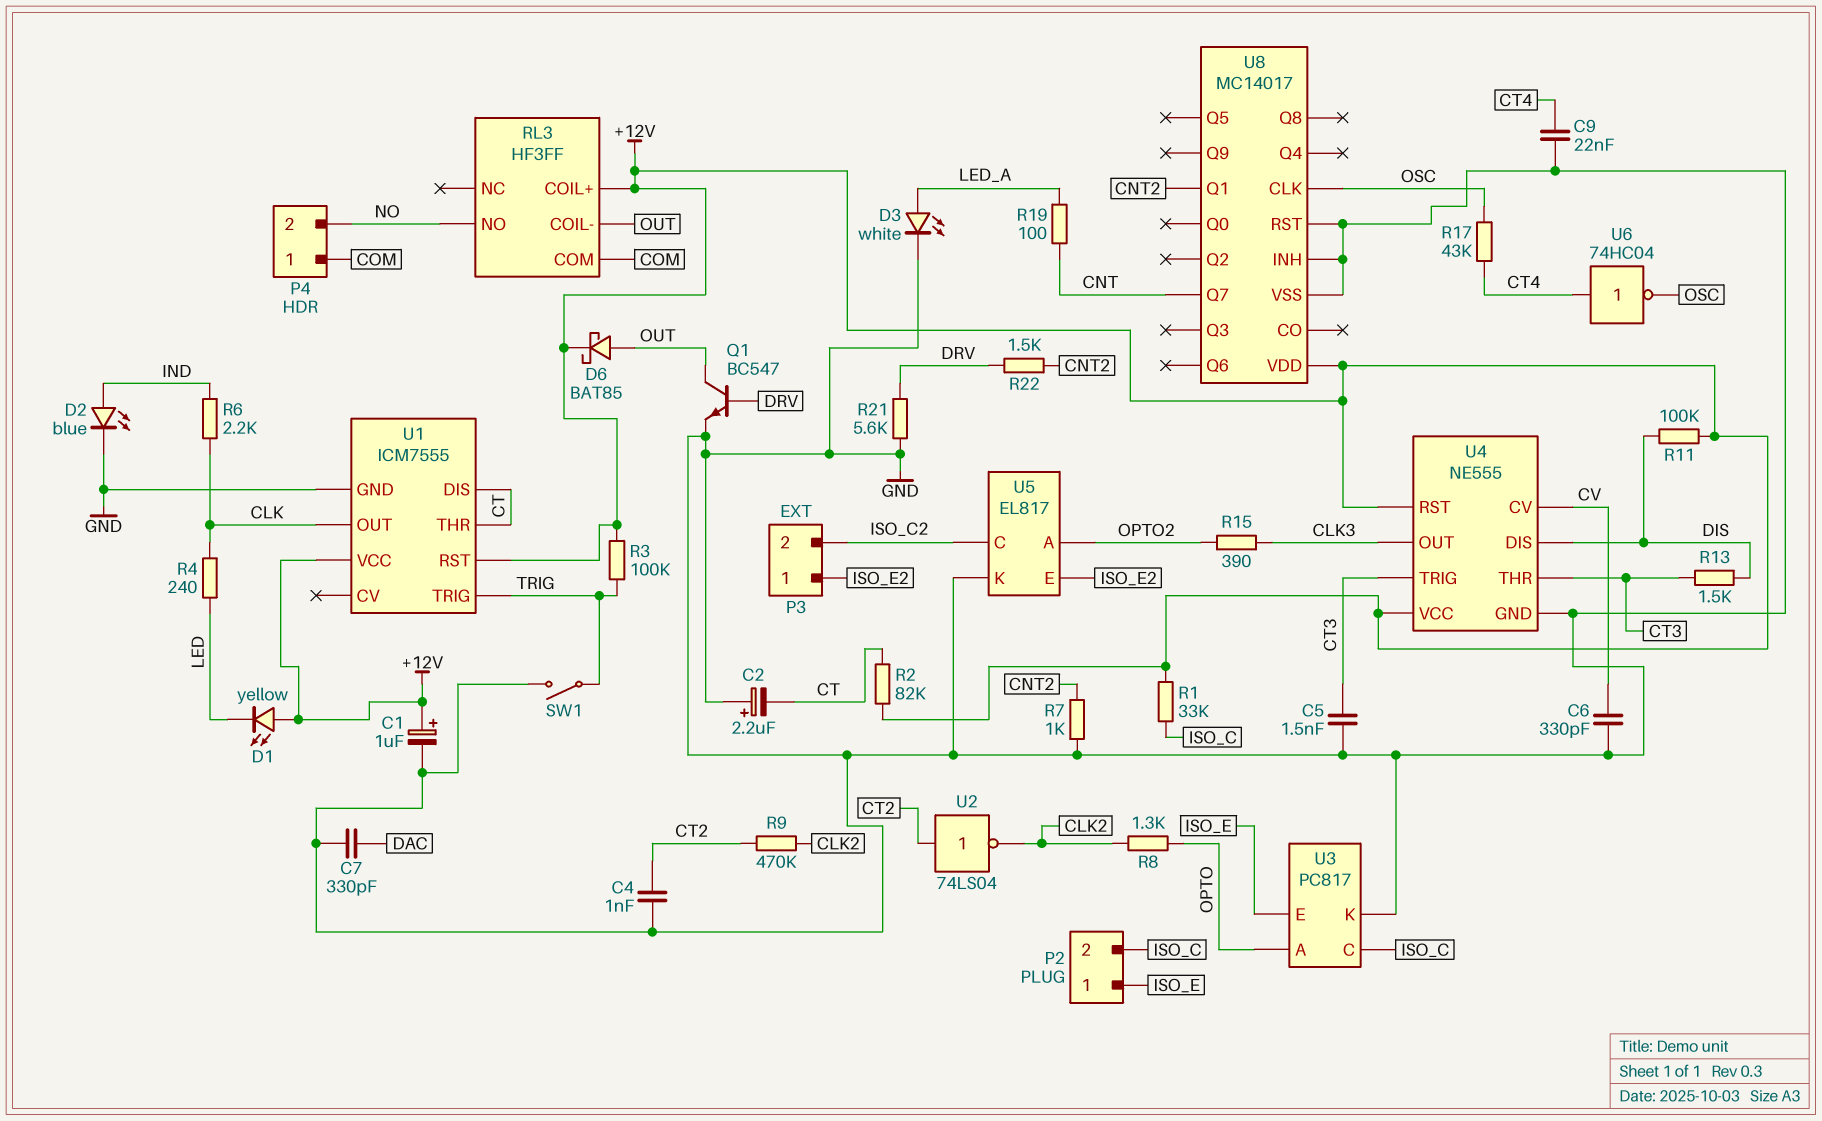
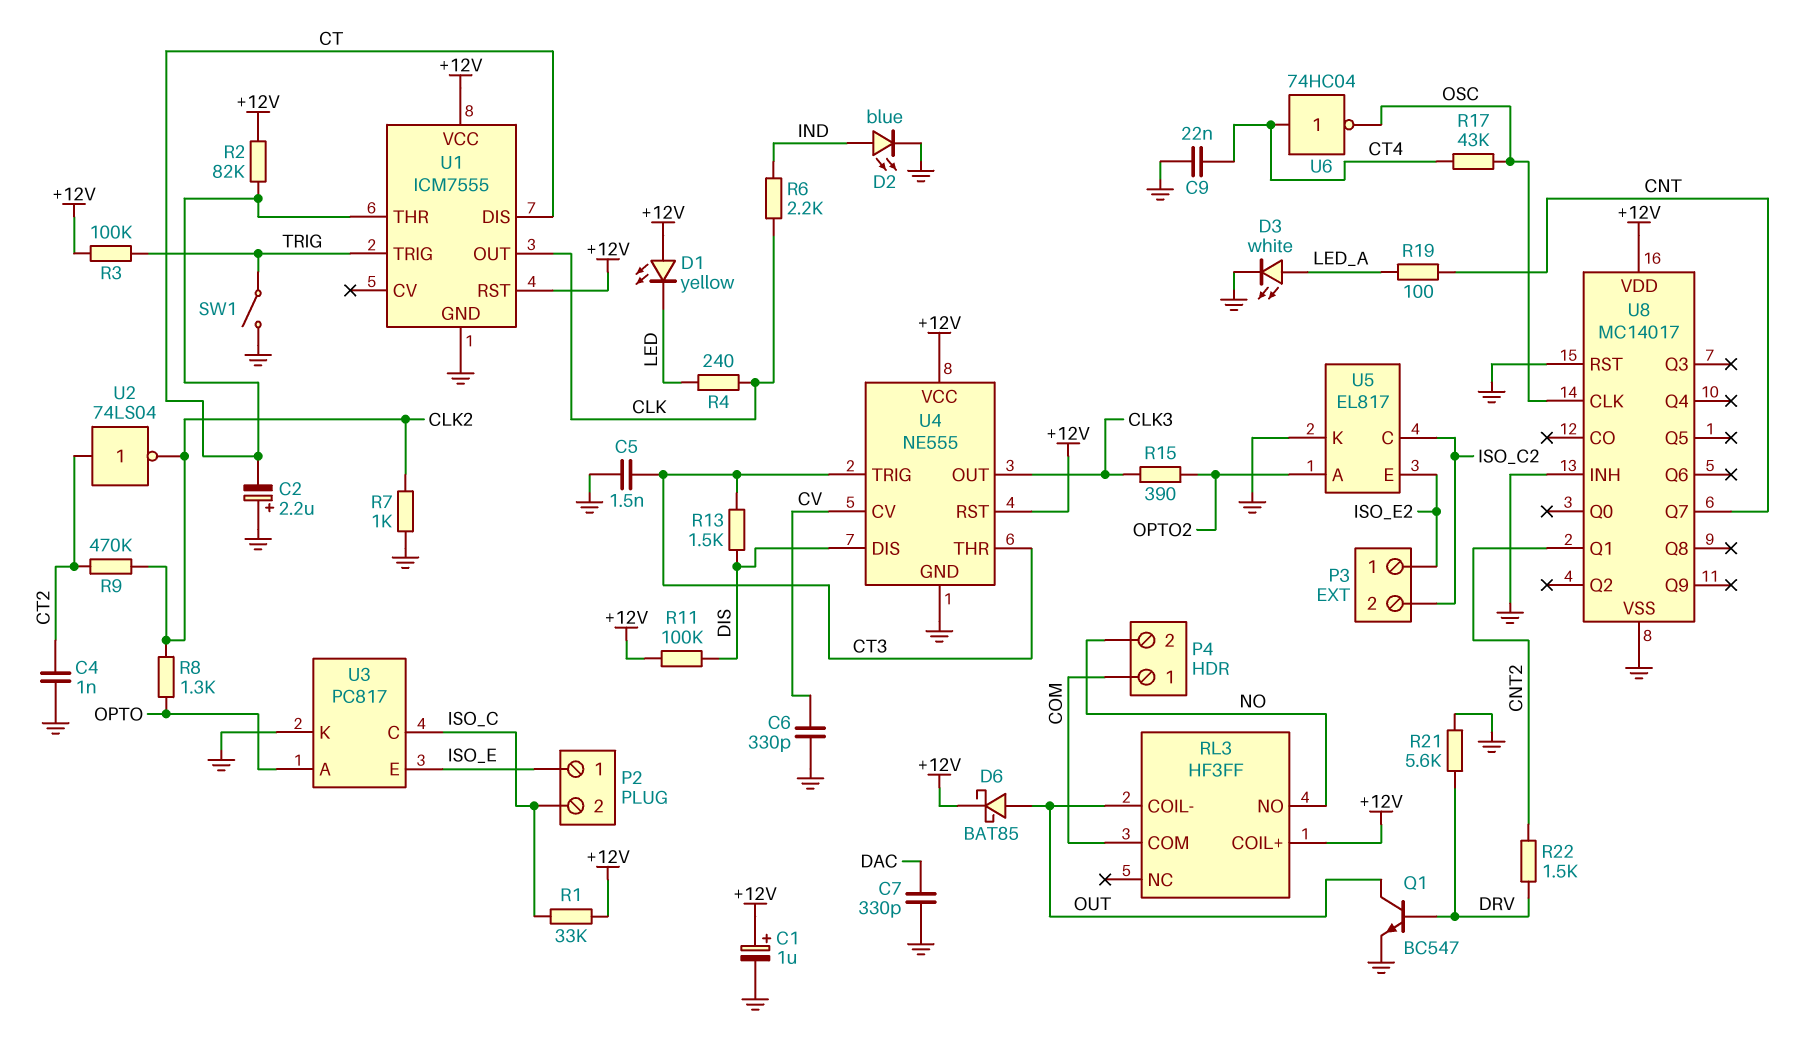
R7: 1k (CNT2, GND) -> 1k (CLK2, GND)

